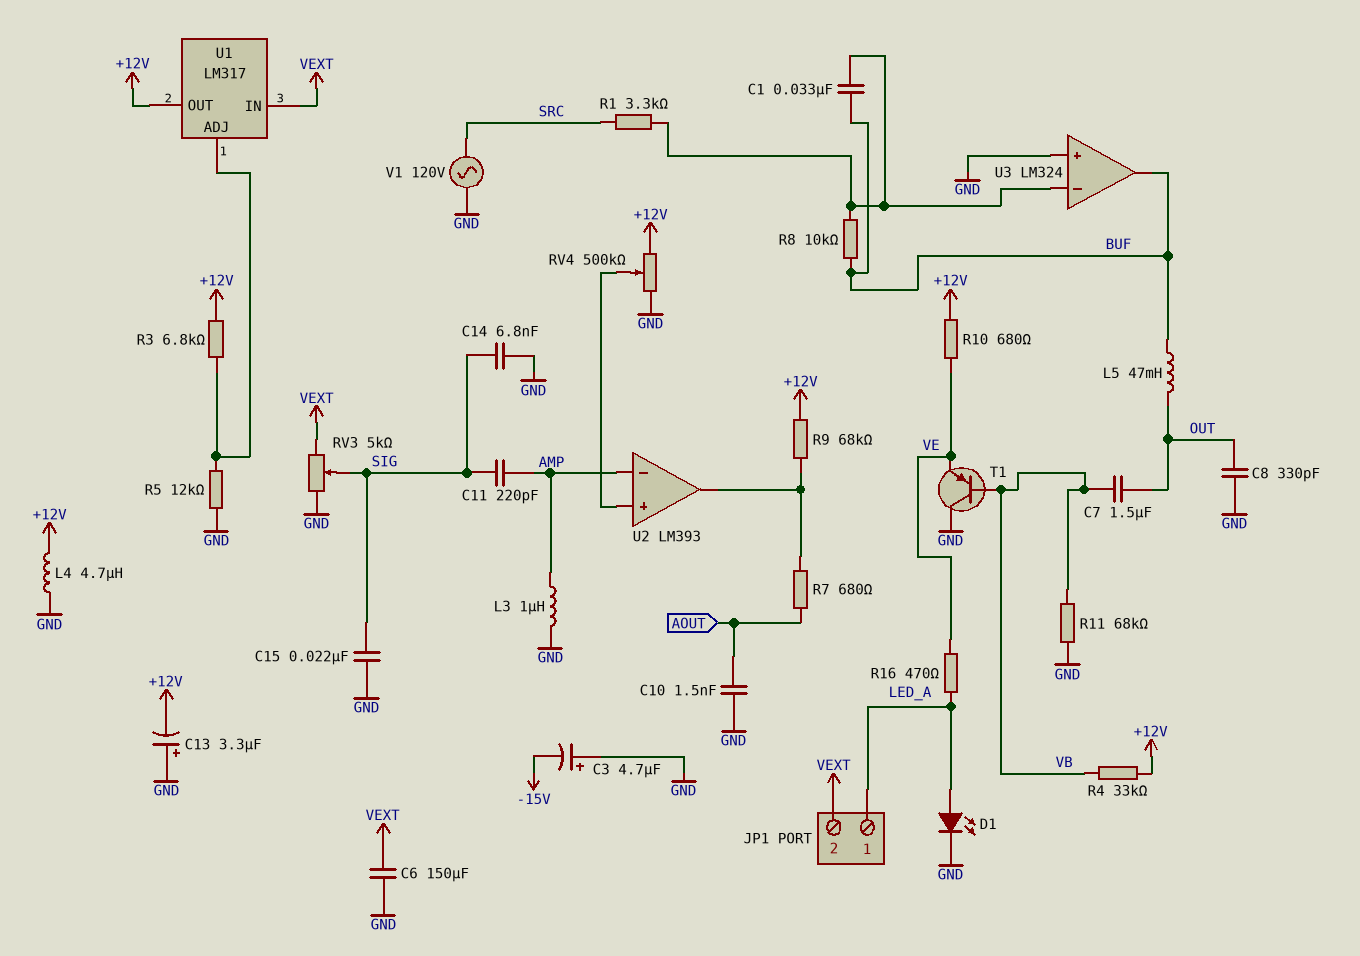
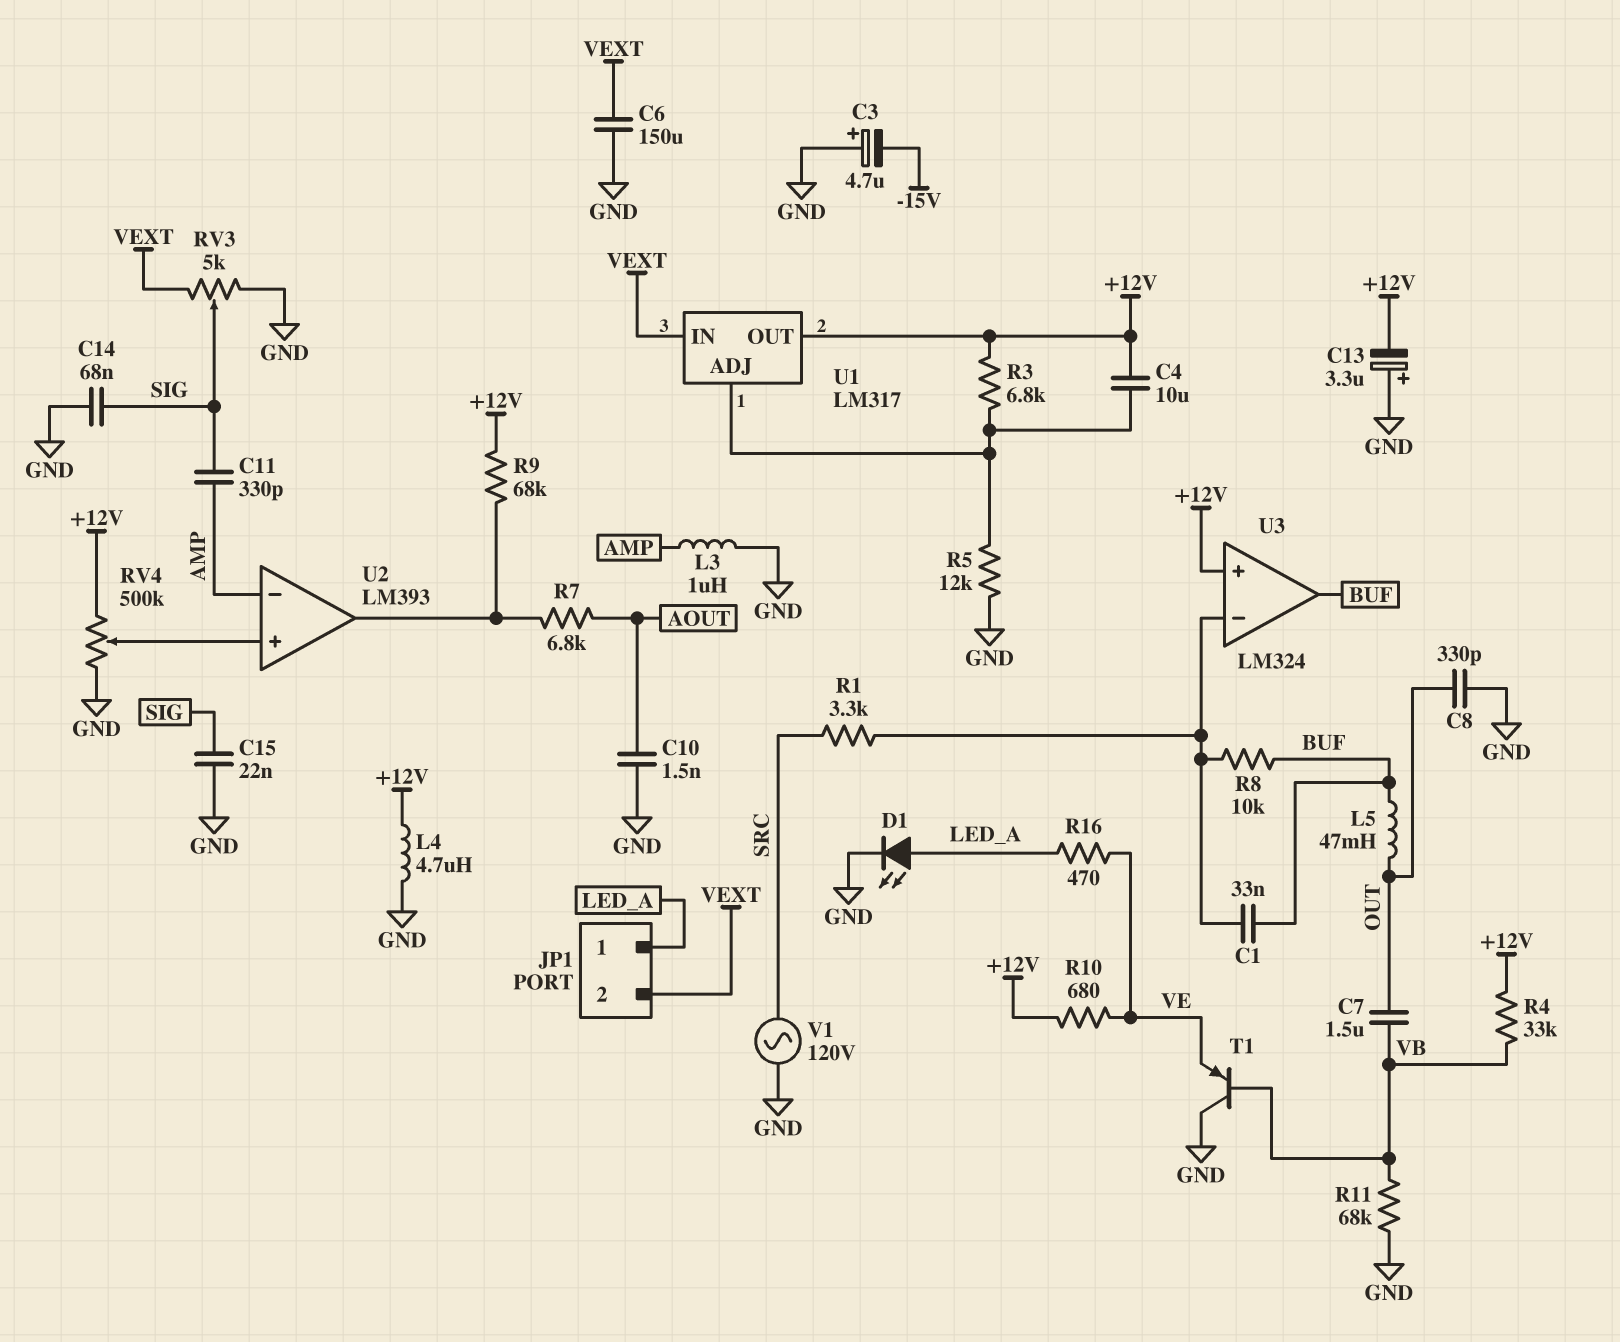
C4: none -> 10uF (+12V, U1/ADJ)
C11: 220pF (AMP, SIG) -> 330pF (AMP, SIG)
C14: 6.8nF (GND, SIG) -> 68nF (GND, SIG)
R7: 680 (AOUT, U2/out) -> 6.8k (AOUT, U2/out)
U3 pin in+: GND -> +12V

